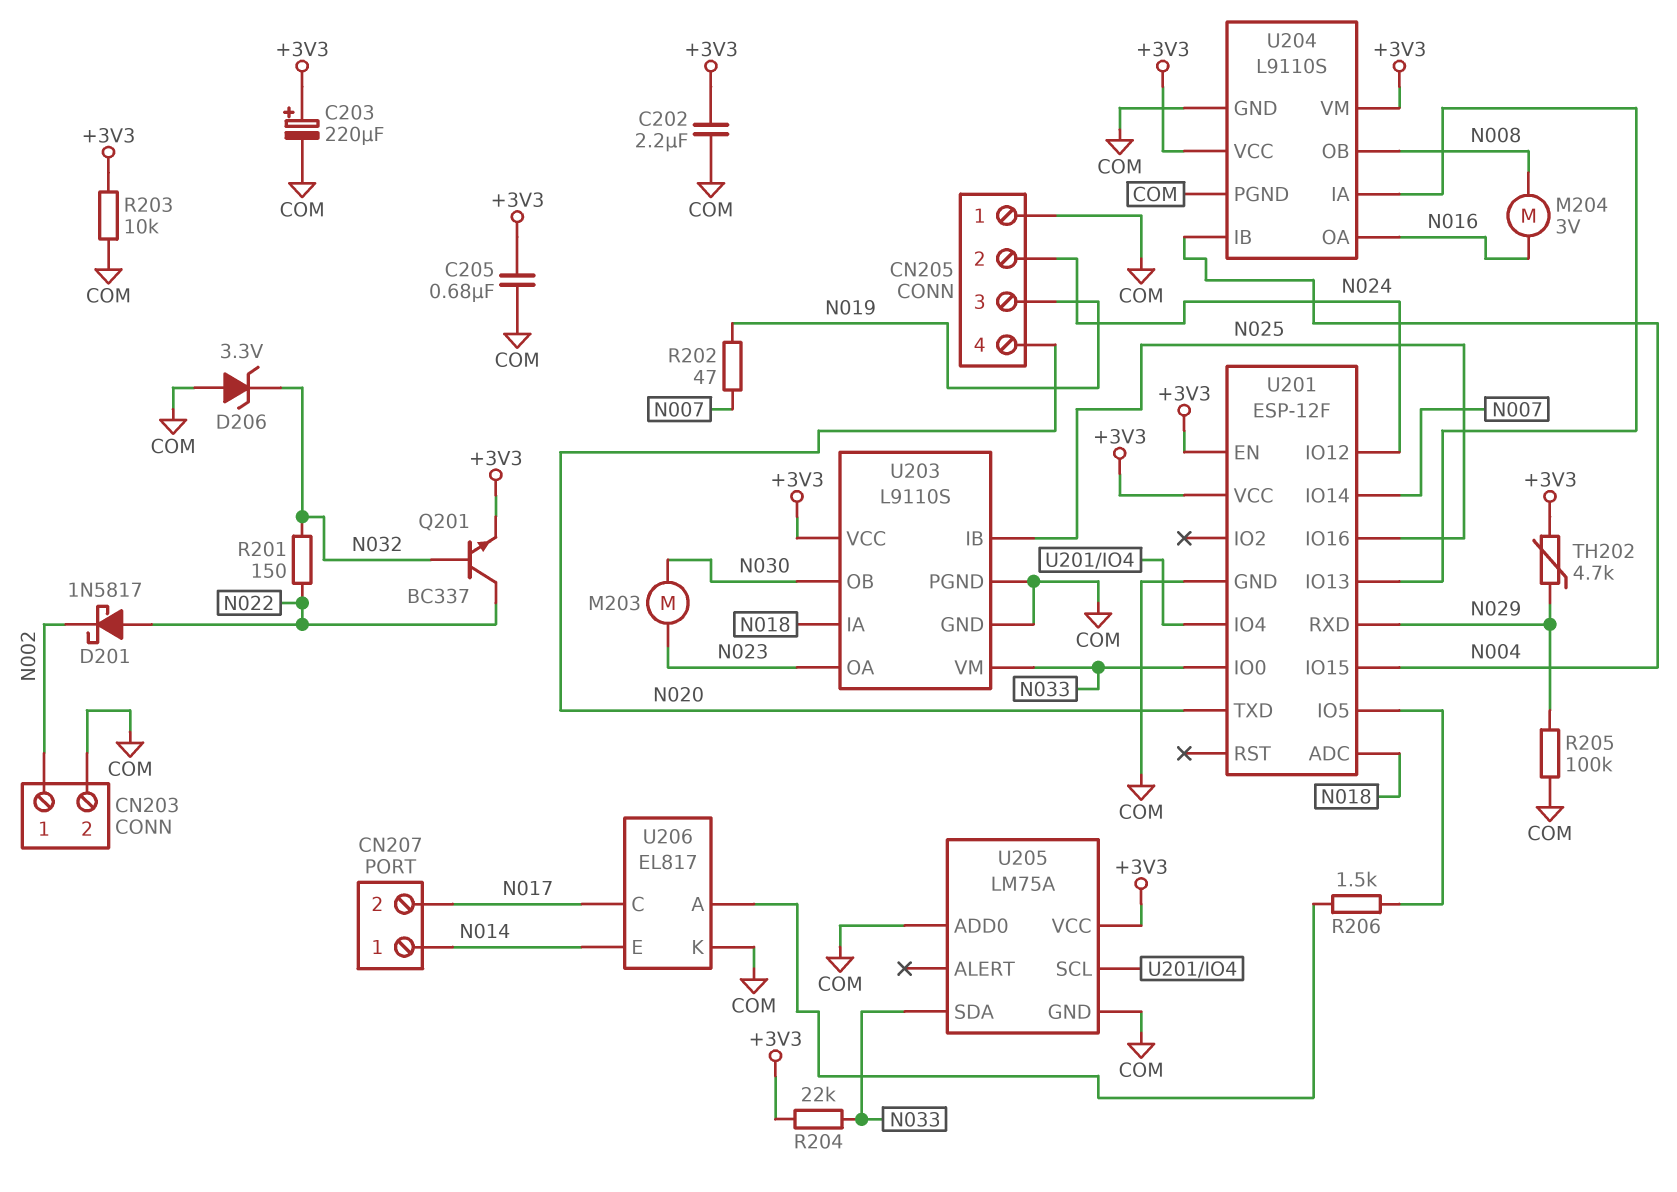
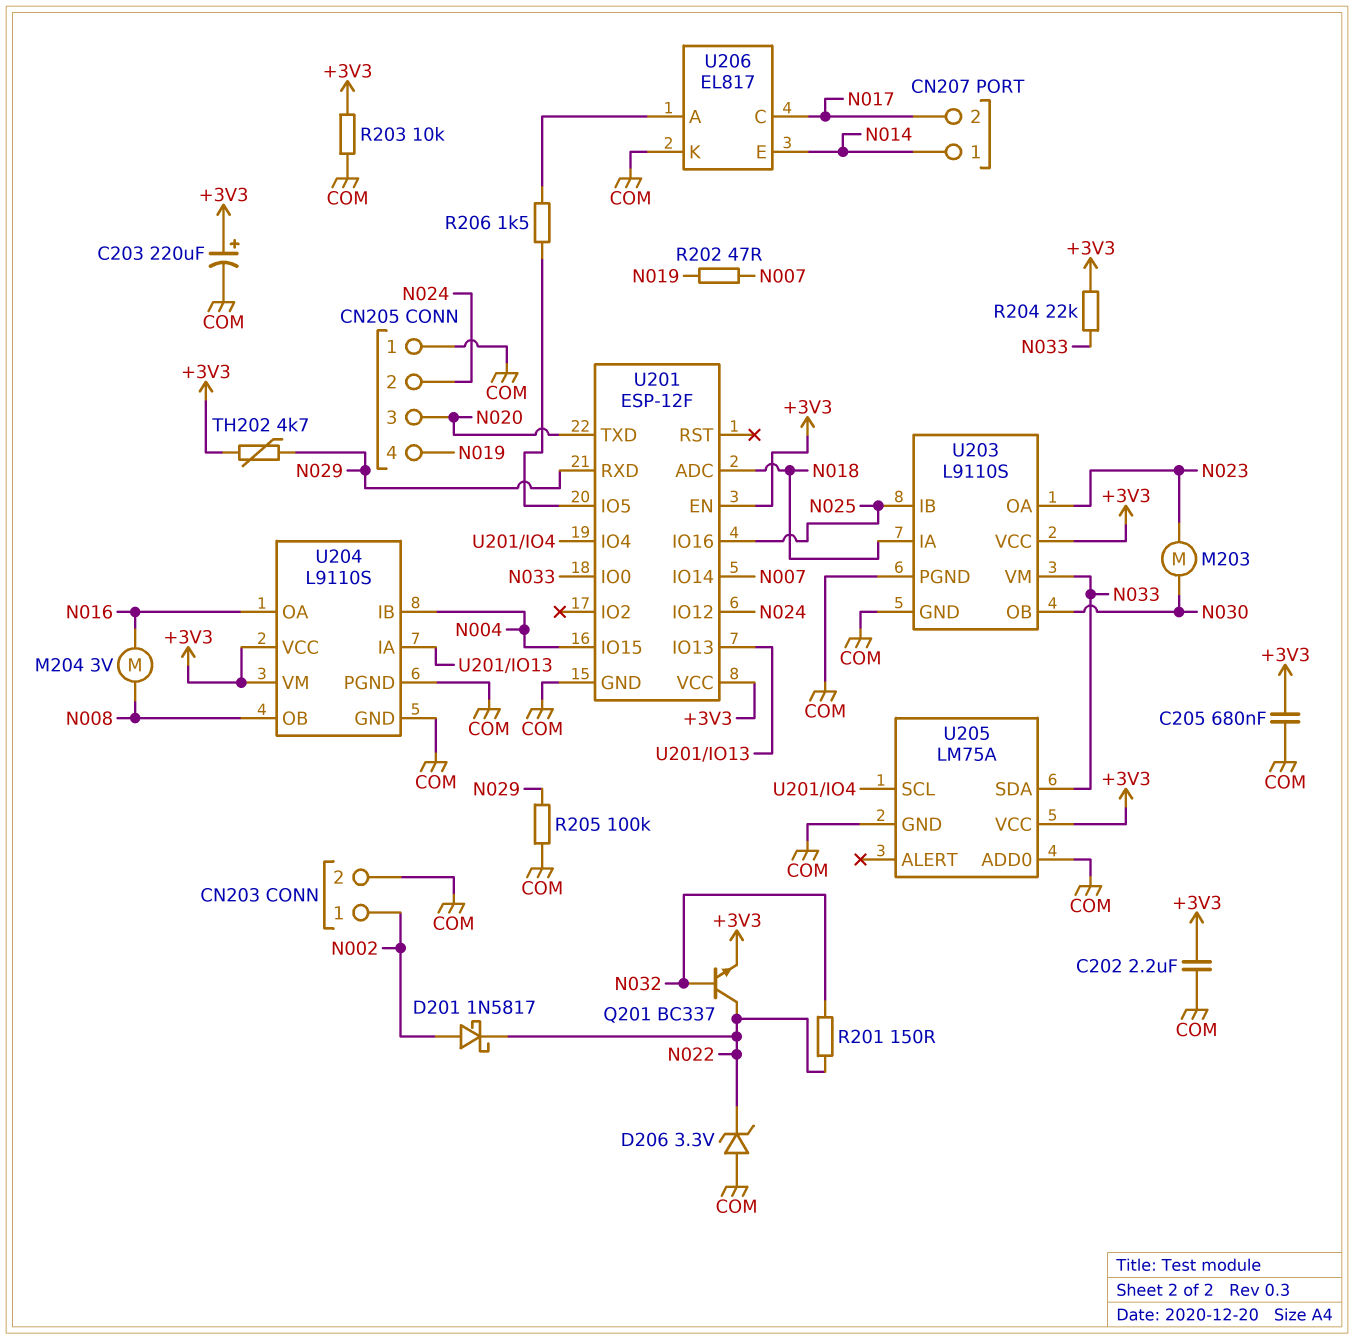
CN205 pin 3: N019 -> N020
CN205 pin 4: N020 -> N019
D201: schottky 1N5817 (A N022, K N002) -> schottky 1N5817 (A N002, K N022)
D206: zener 3.3V (A COM, K N032) -> zener 3.3V (A COM, K N022)

